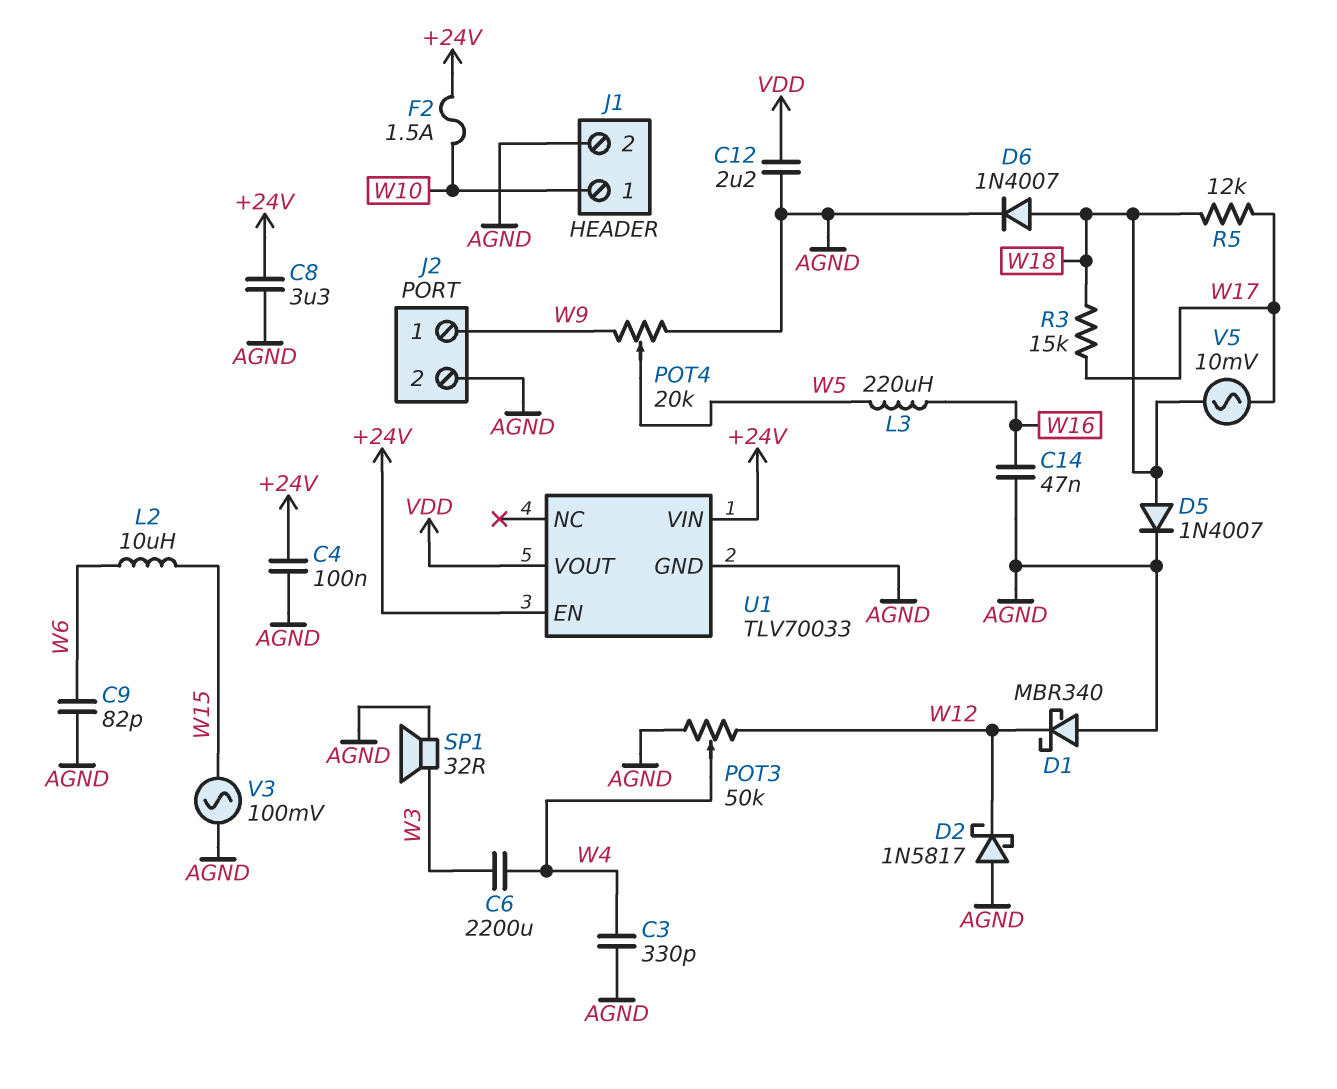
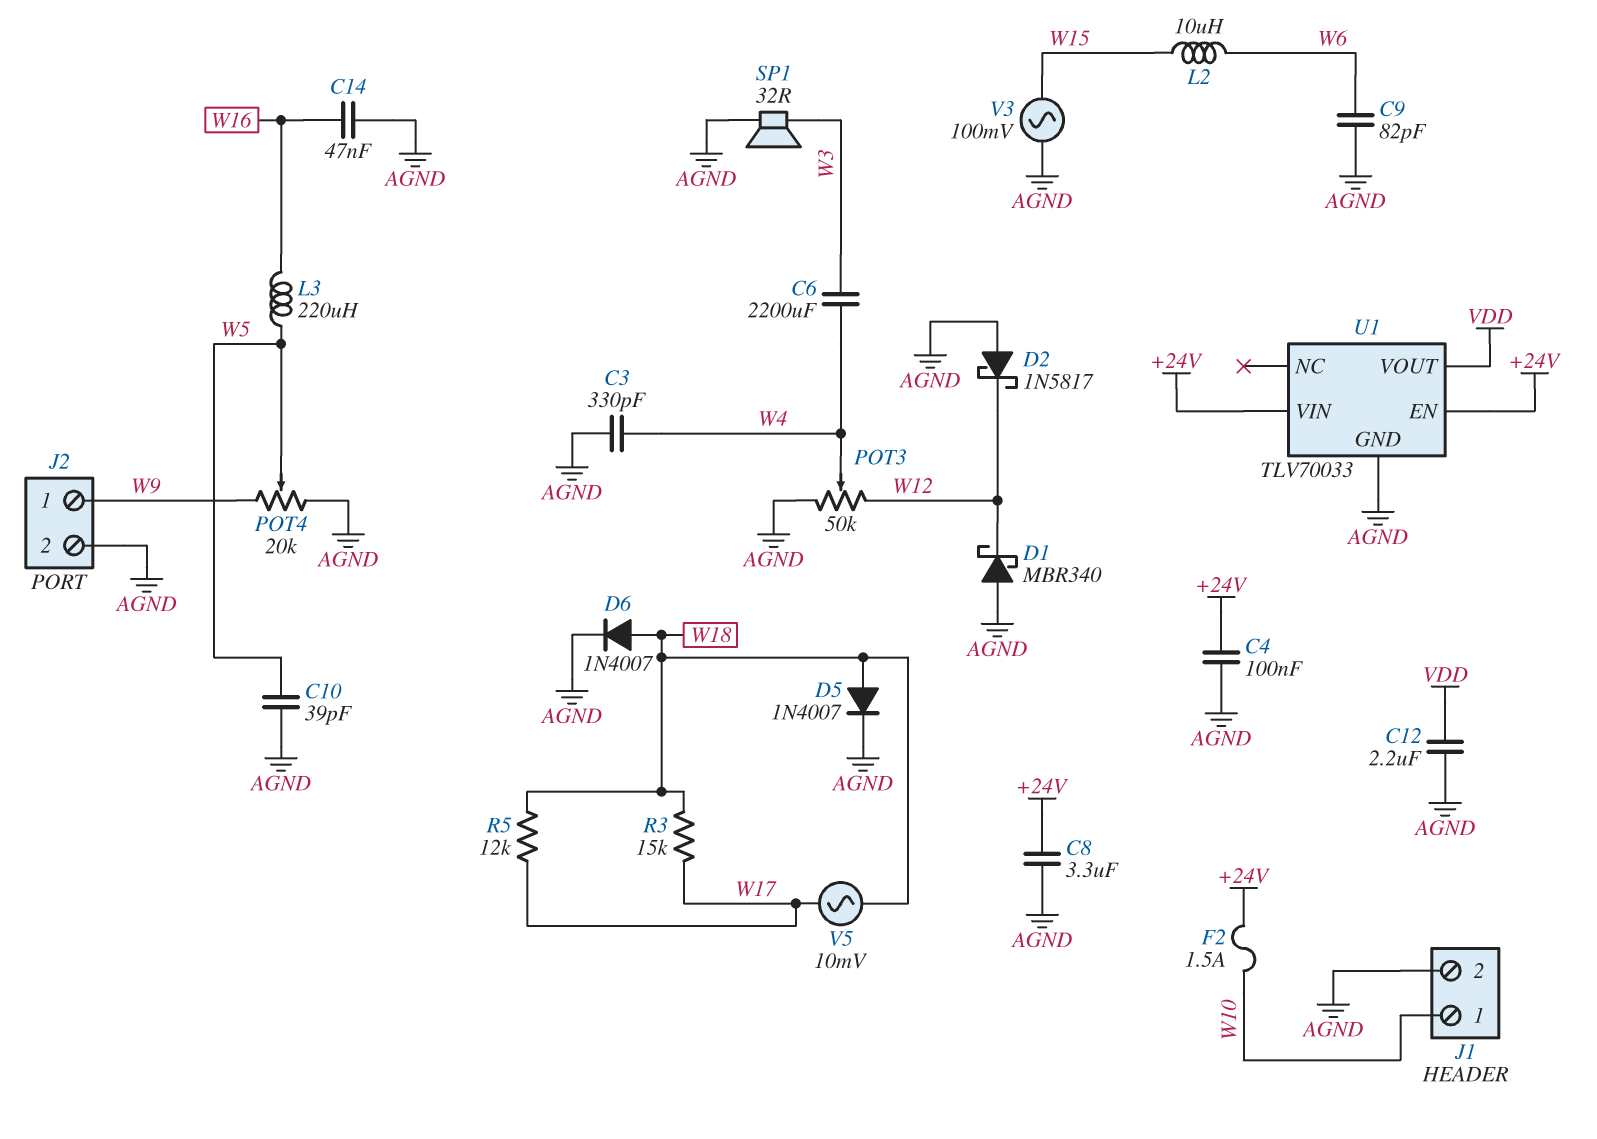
C10: none -> 39pF (AGND, W5)

